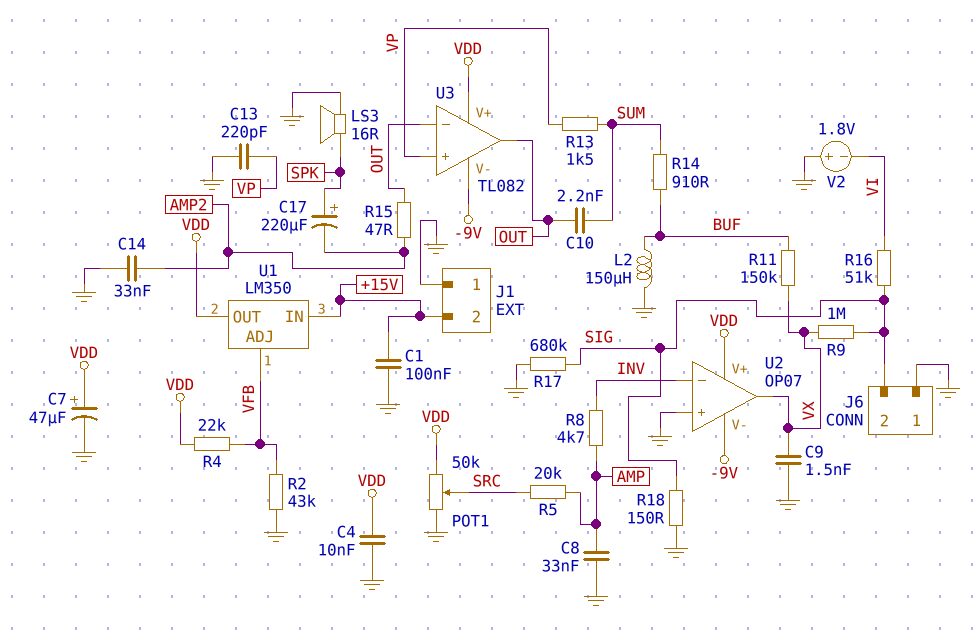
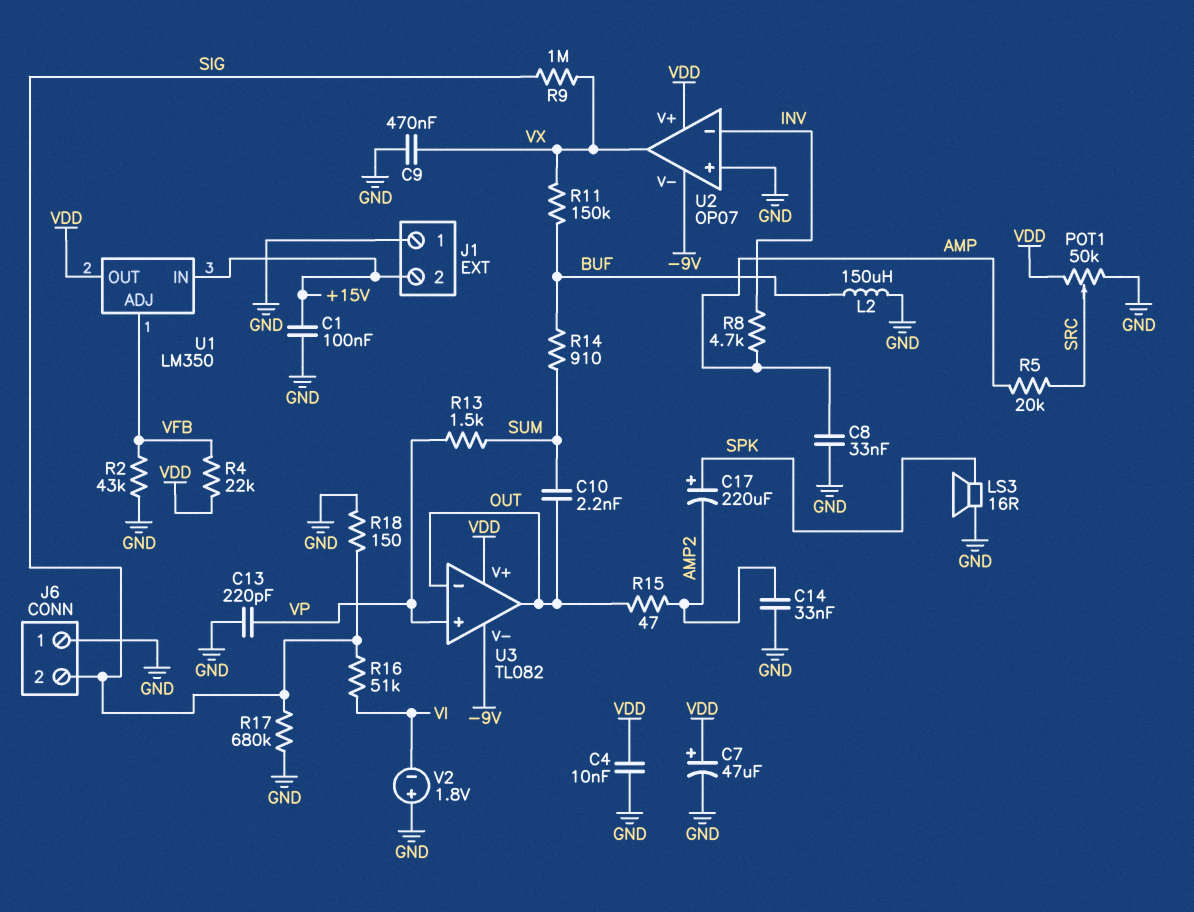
C9: 1.5nF (GND, VX) -> 470nF (GND, VX)

